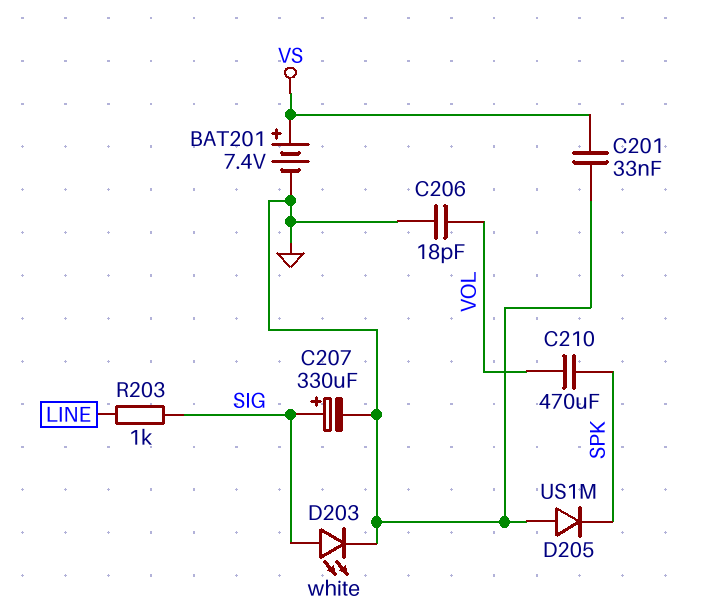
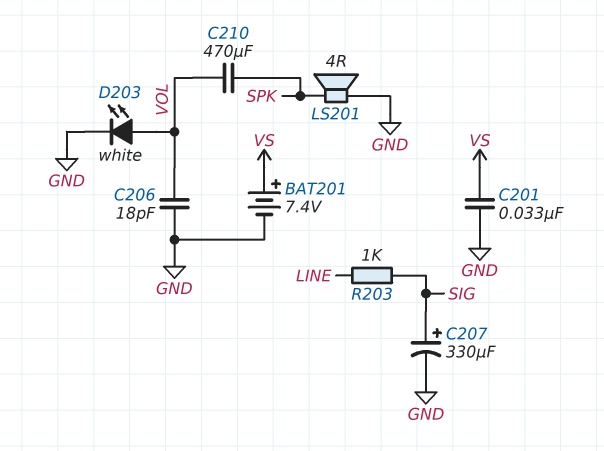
D203: LED white (A SIG, K GND) -> LED white (A VOL, K GND)
D205: diode US1M (A GND, K SPK) -> none
LS201: none -> speaker 4R (GND, SPK)

